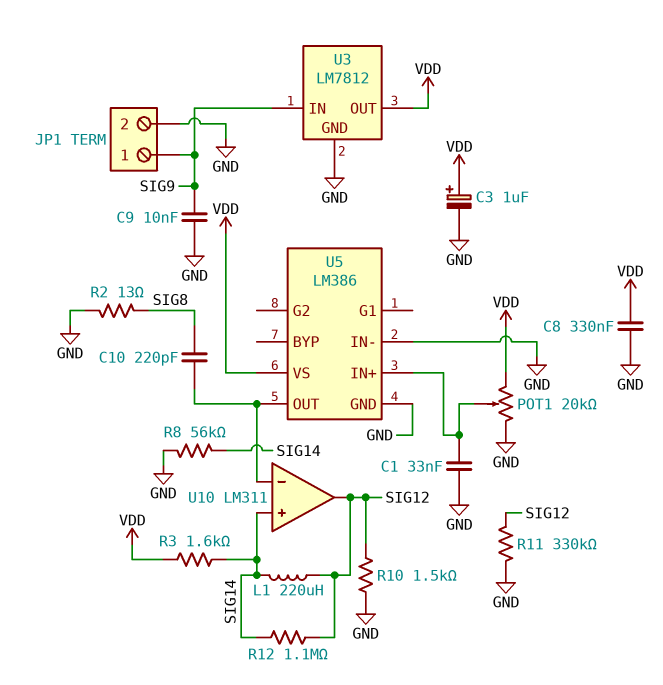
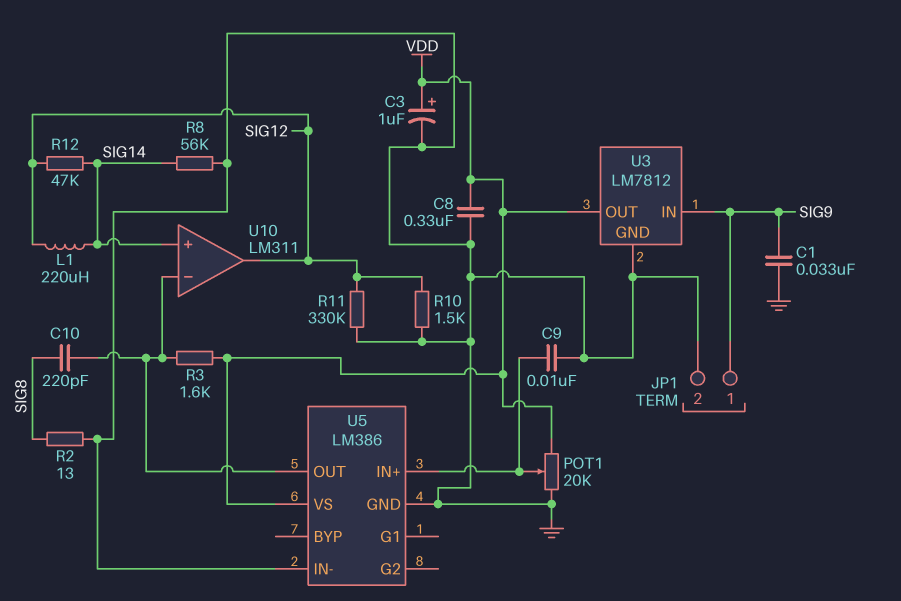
C1: 33nF (GND, U5/IN+) -> 33nF (GND, SIG9)
C9: 10nF (GND, SIG9) -> 10nF (GND, U5/IN+)
R3: 1.6k (SIG14, VDD) -> 1.6k (U5/OUT, VDD)
R12: 1.1M (SIG12, SIG14) -> 47k (SIG12, SIG14)

